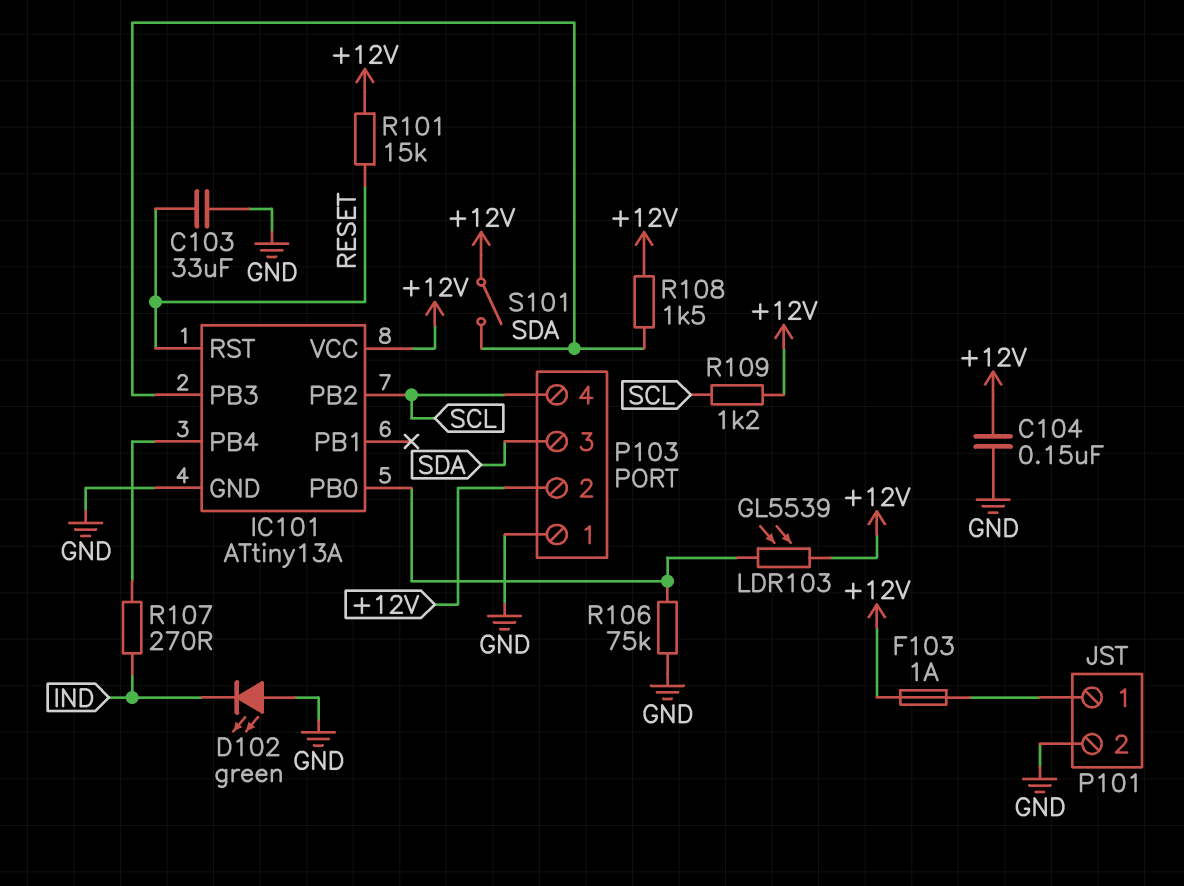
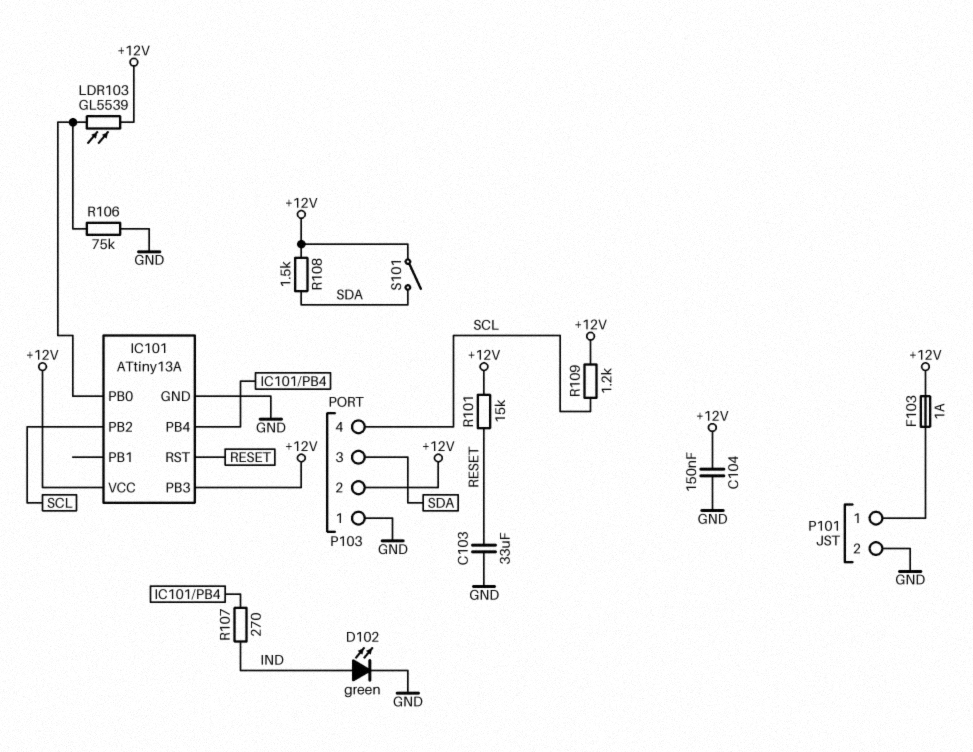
D102: LED green (A GND, K IND) -> LED green (A IND, K GND)
IC101 pin PB3: SDA -> +12V

